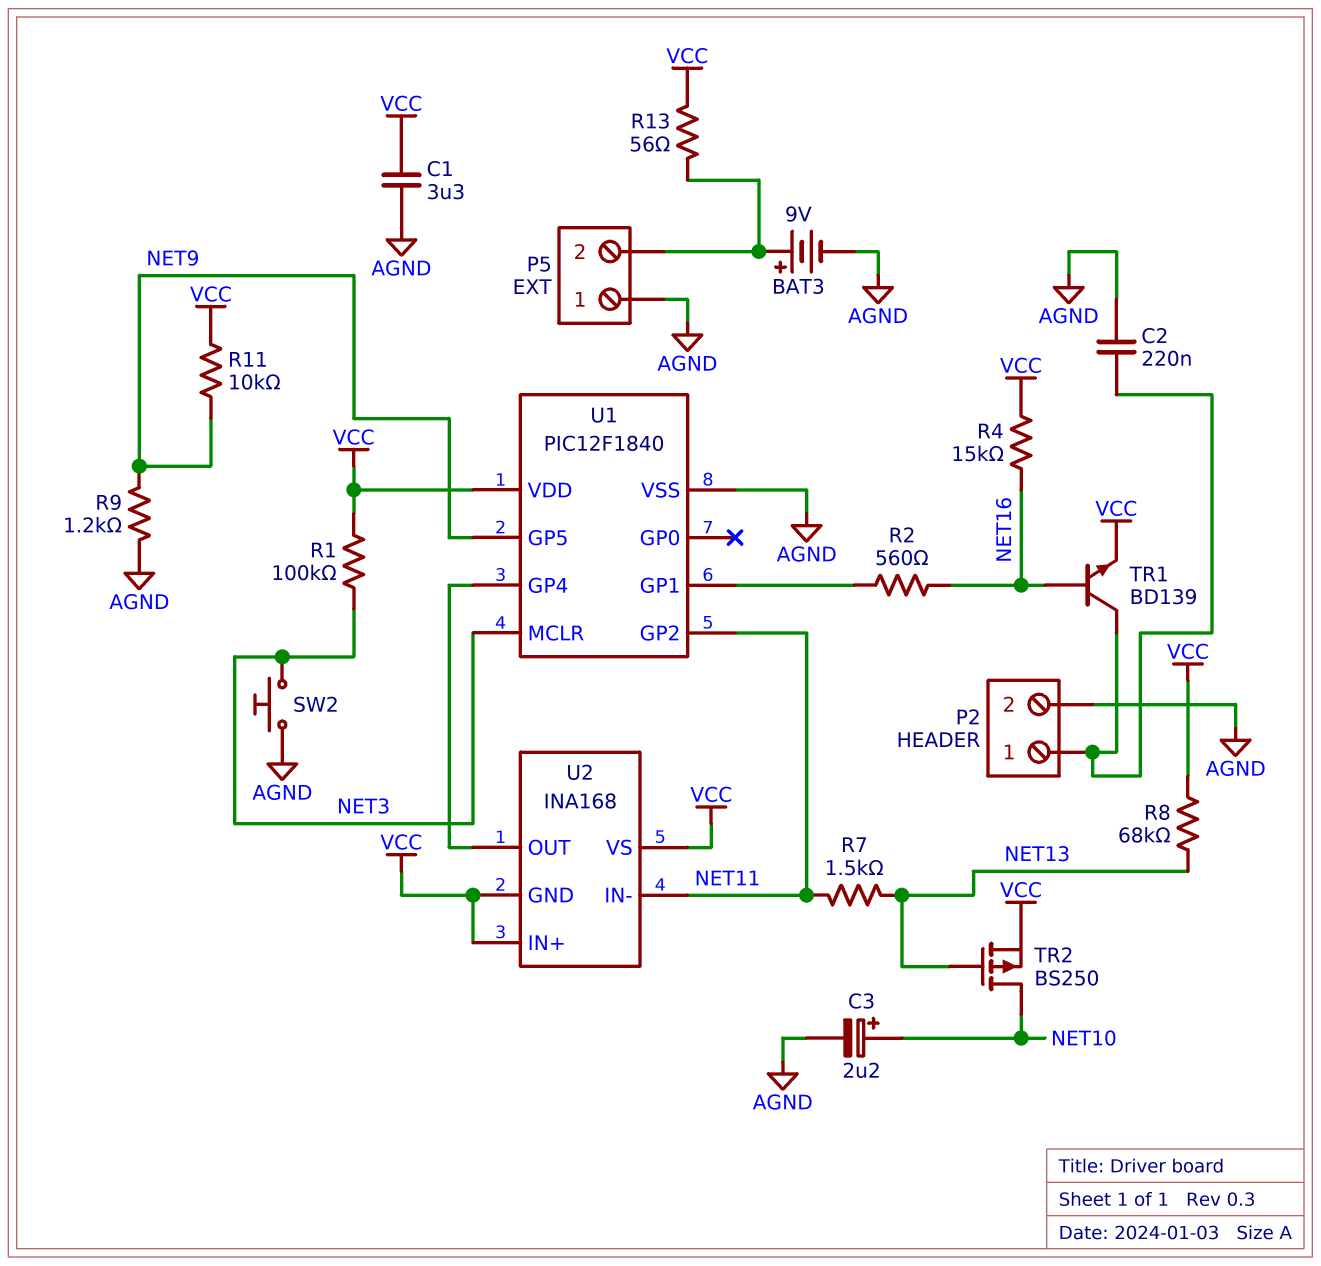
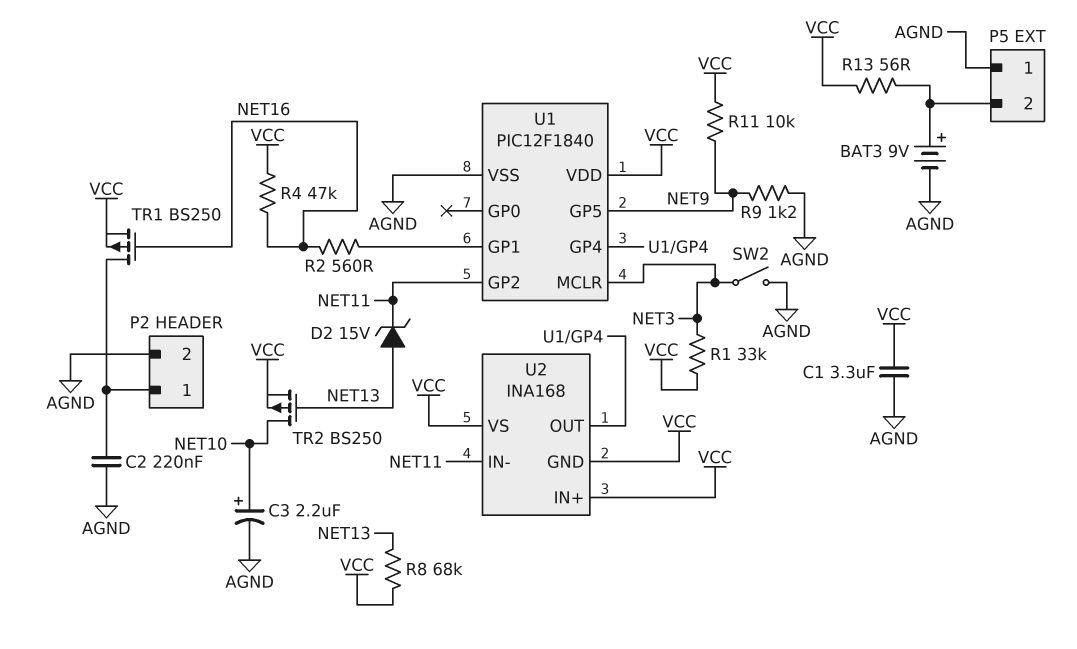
D2: none -> zener 15V (A NET13, K NET11)
R1: 100k (NET3, VCC) -> 33k (NET3, VCC)
R4: 15k (NET16, VCC) -> 47k (NET16, VCC)
R7: 1.5k (NET11, NET13) -> none
SW2: button (AGND, NET3) -> switch (AGND, NET3)
TR1: NPN BD139 (B NET16, C P2/1, E VCC) -> PMOS BS250 (G NET16, D P2/1, S VCC)

